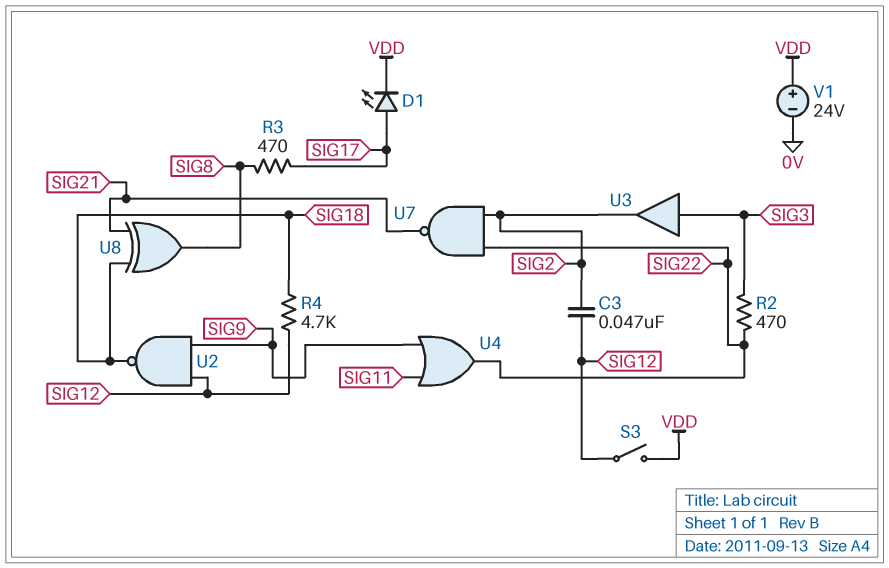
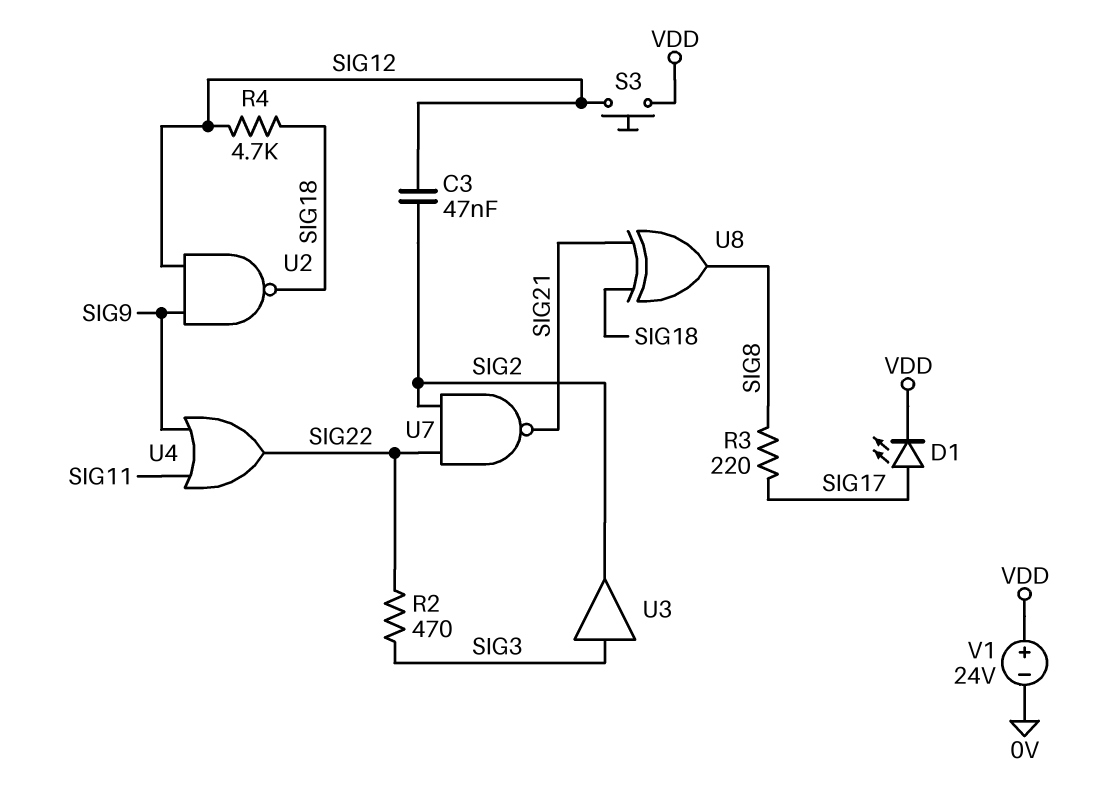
R3: 470 (SIG8, SIG17) -> 220 (SIG8, SIG17)
S3: switch (SIG12, VDD) -> button (SIG12, VDD)

